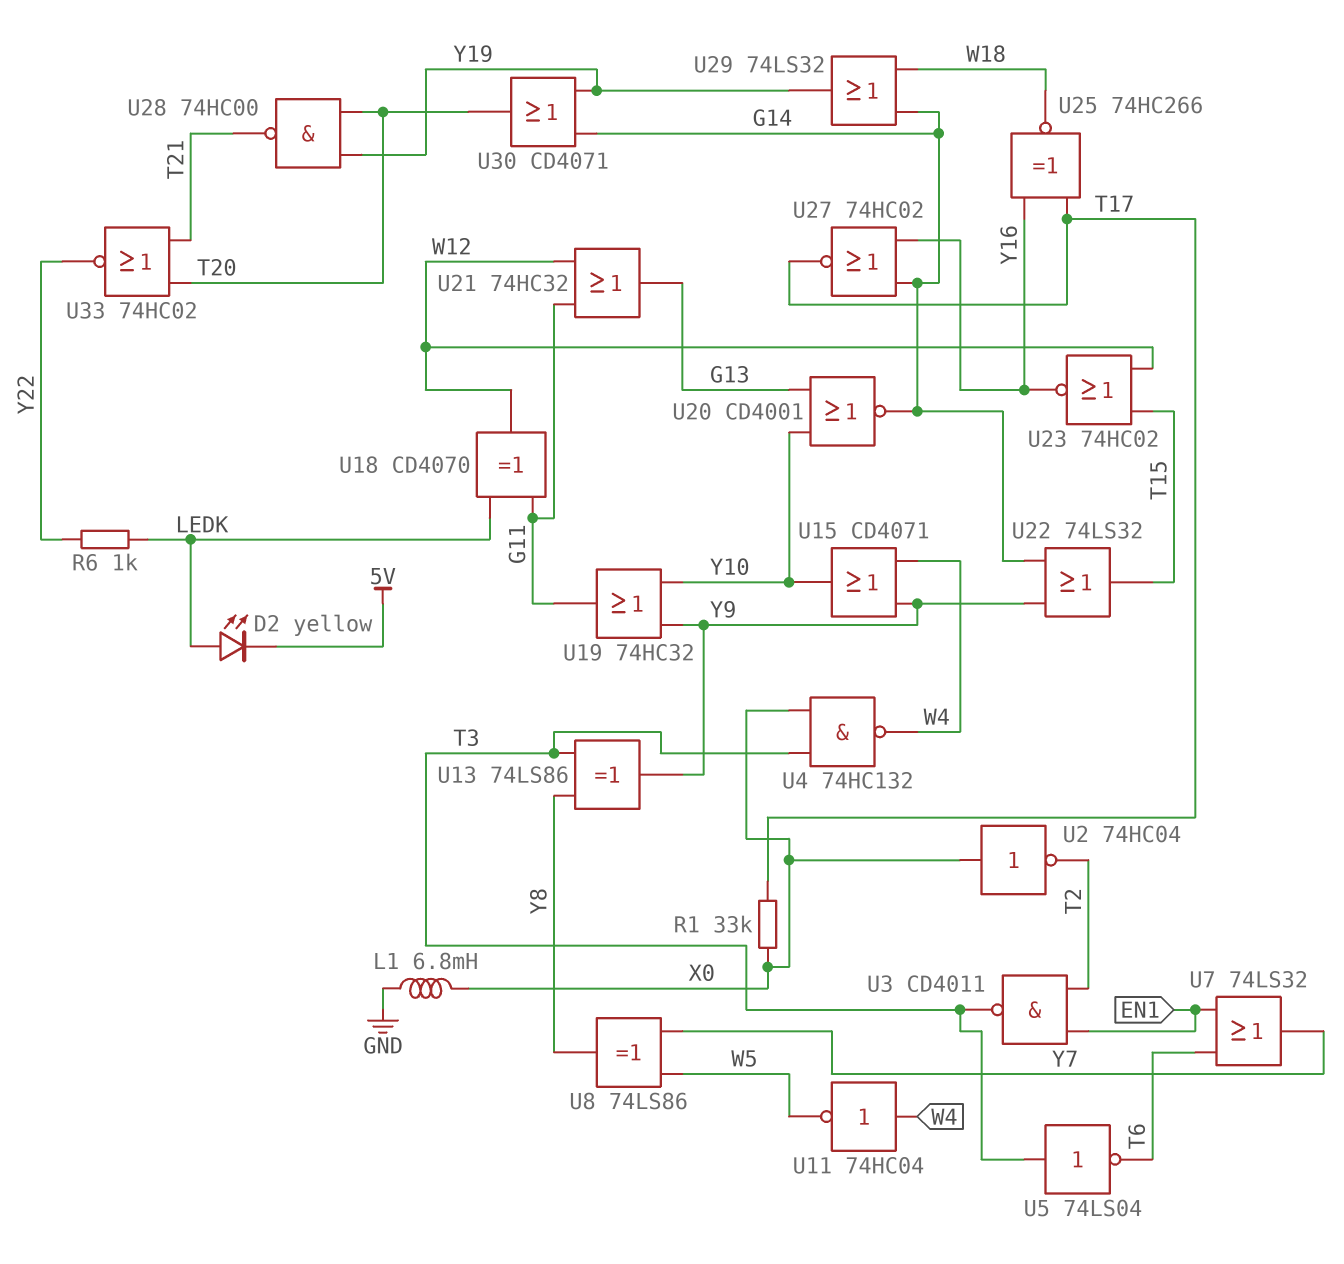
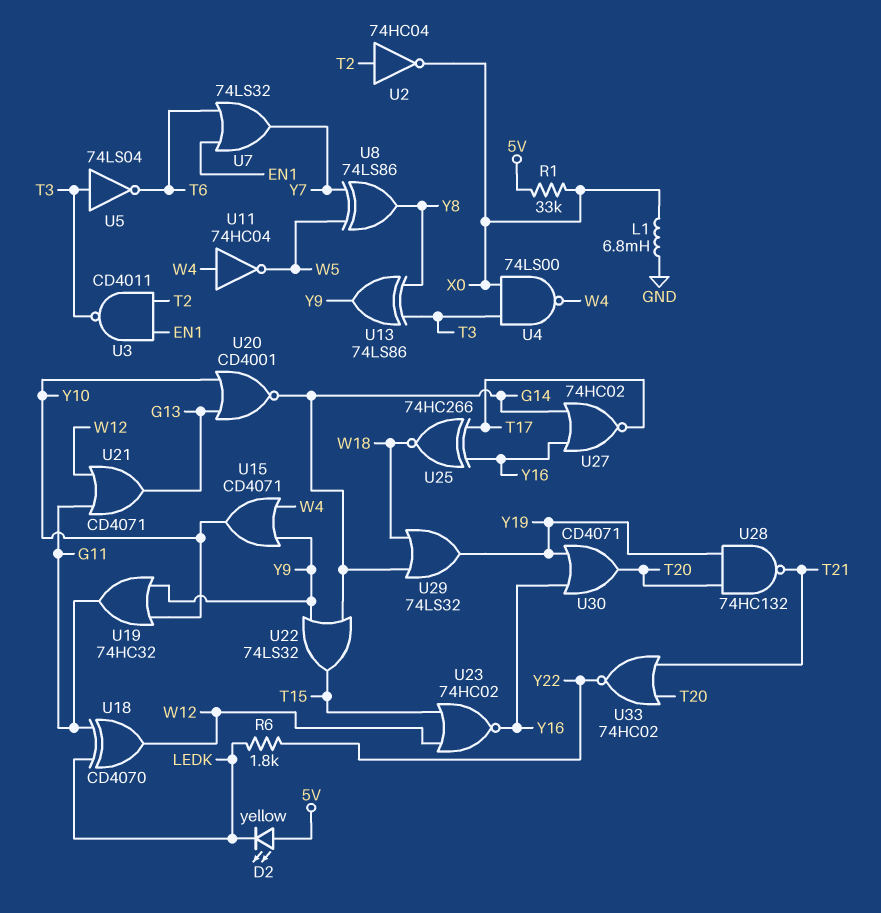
D2: LED yellow (A LEDK, K 5V) -> LED yellow (A 5V, K LEDK)
R1: 33k (T17, X0) -> 33k (5V, X0)
R6: 1k (LEDK, Y22) -> 1.8k (LEDK, Y22)
U2: NOT 74HC04 (in X0, out T2) -> NOT 74HC04 (in T2, out X0)
U4: NAND 74HC132 (in T3, in X0, out W4) -> NAND 74LS00 (in T3, in X0, out W4)
U21: OR 74HC32 (in G11, in W12, out G13) -> OR CD4071 (in G11, in W12, out G13)
U28: NAND 74HC00 (in T20, in Y19, out T21) -> NAND 74HC132 (in T20, in Y19, out T21)
U30: OR CD4071 (in G14, in Y19, out T20) -> OR CD4071 (in Y16, in Y19, out T20)

